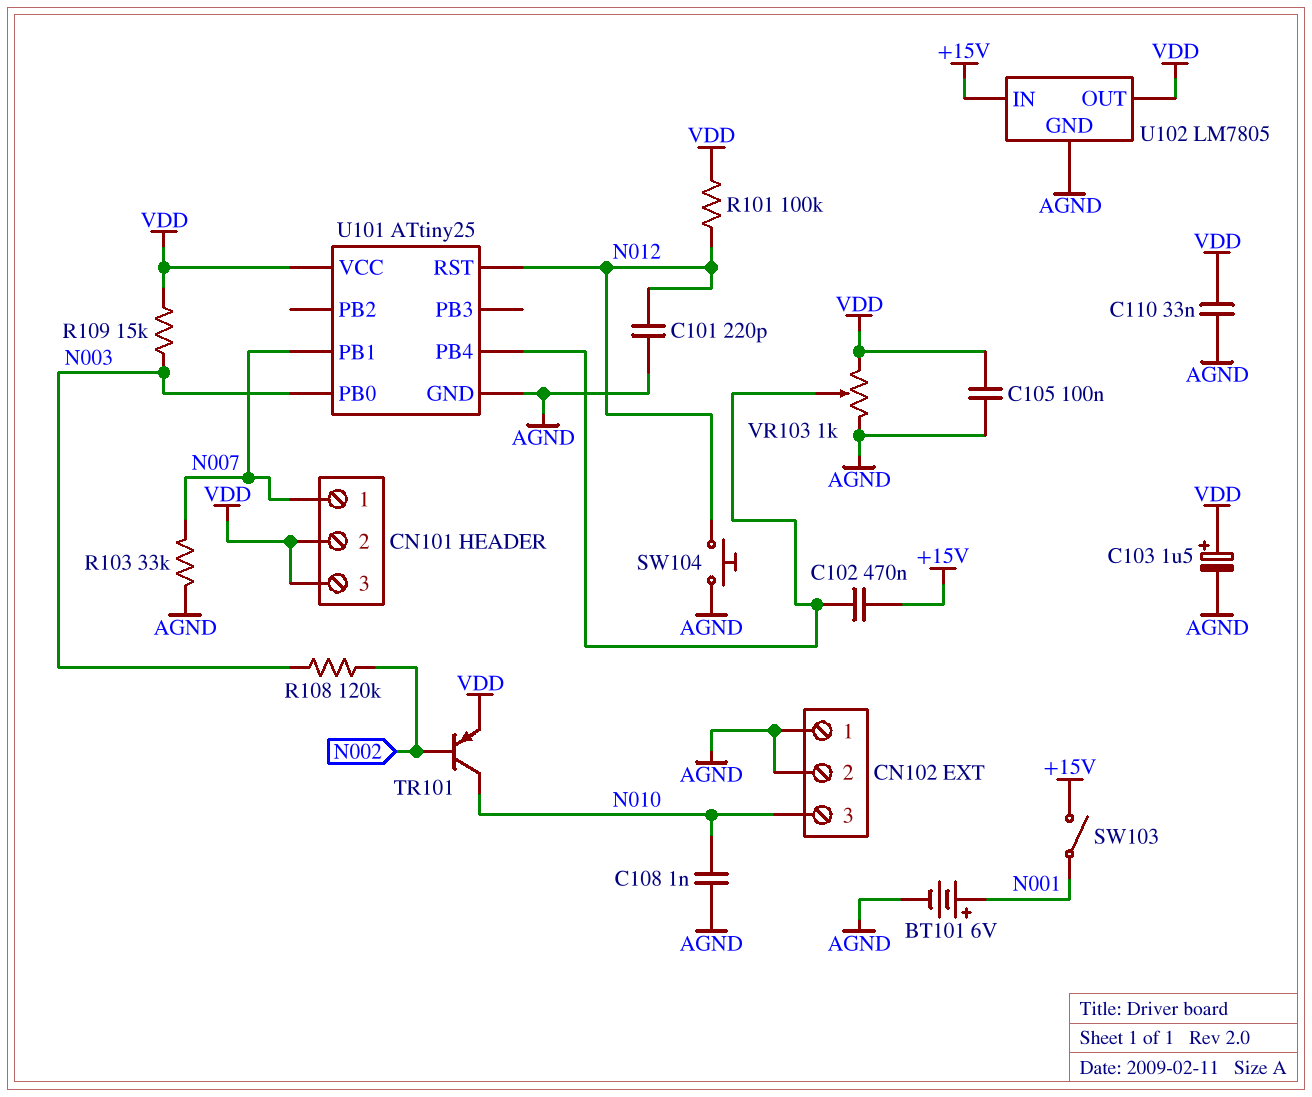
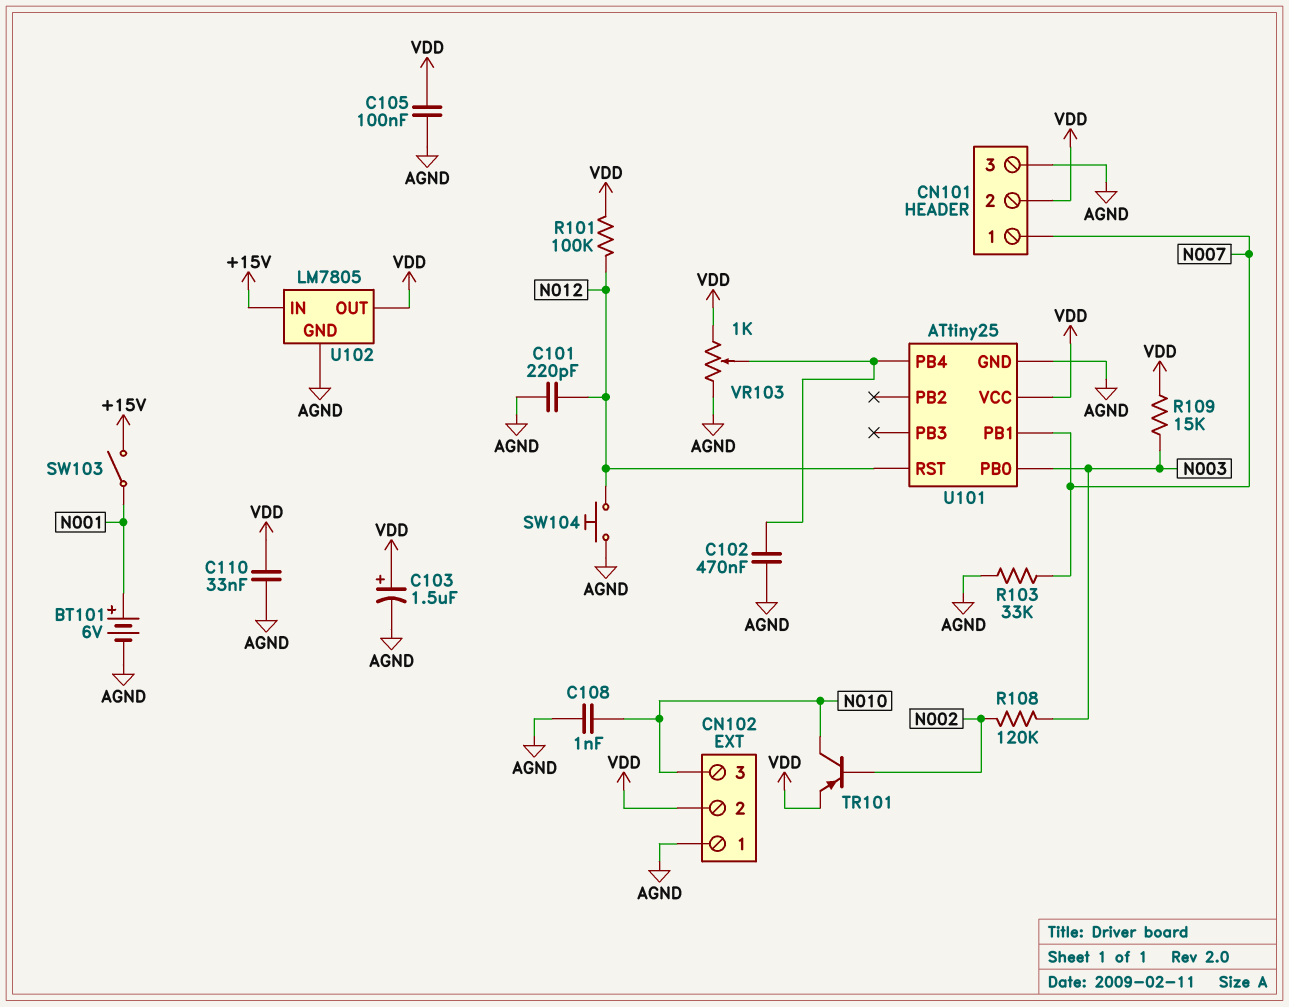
C102: 470nF (+15V, U101/PB4) -> 470nF (AGND, U101/PB4)
CN101 pin 3: VDD -> AGND
CN102 pin 2: AGND -> VDD

